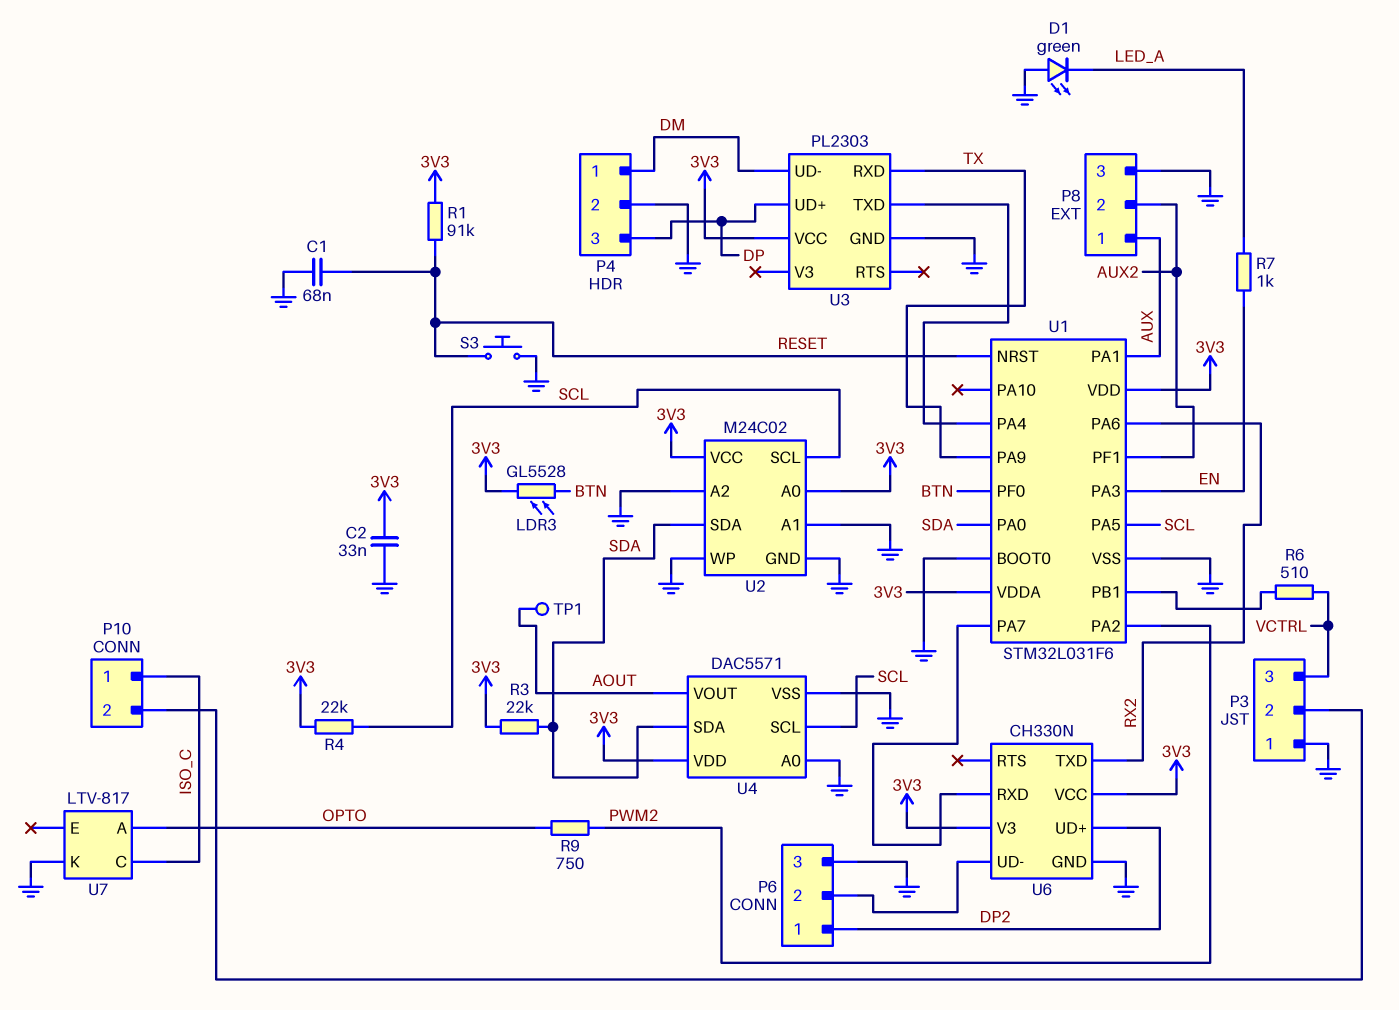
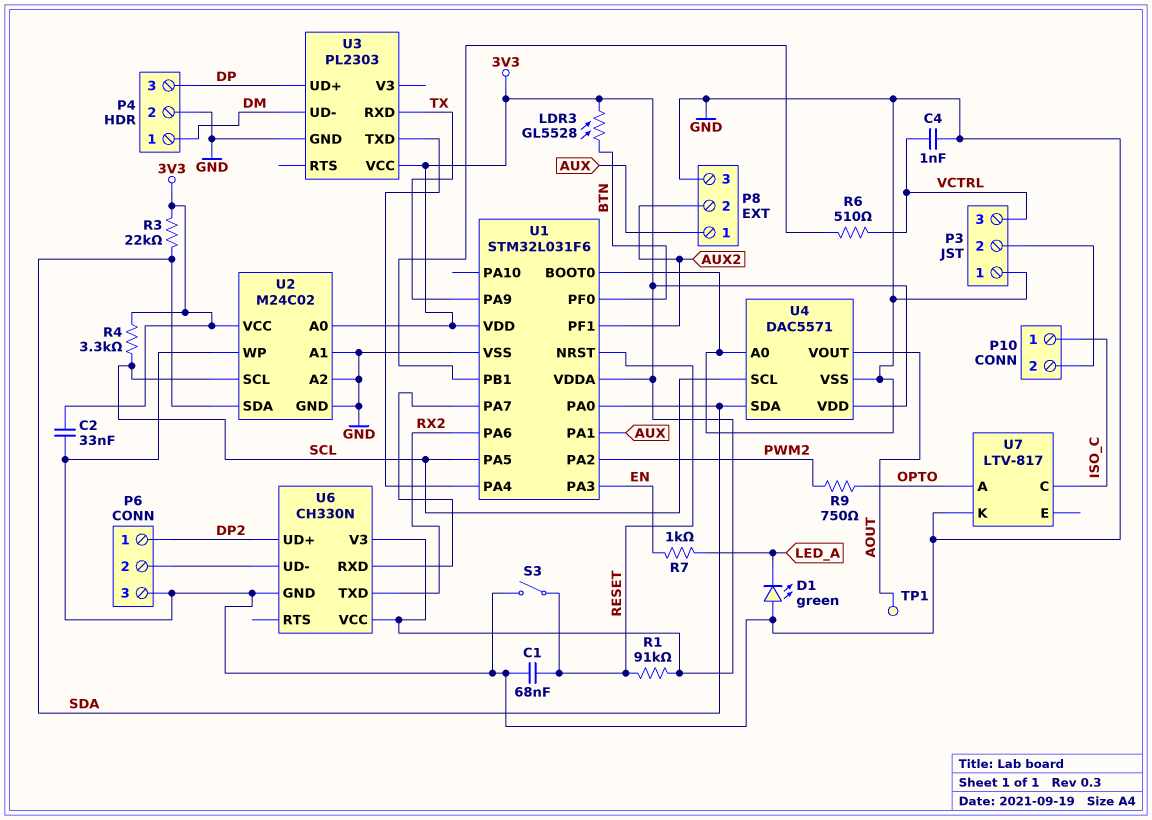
C4: none -> 1nF (GND, VCTRL)
R4: 22k (3V3, SCL) -> 3.3k (3V3, SCL)
S3: button (GND, RESET) -> switch (GND, RESET)

